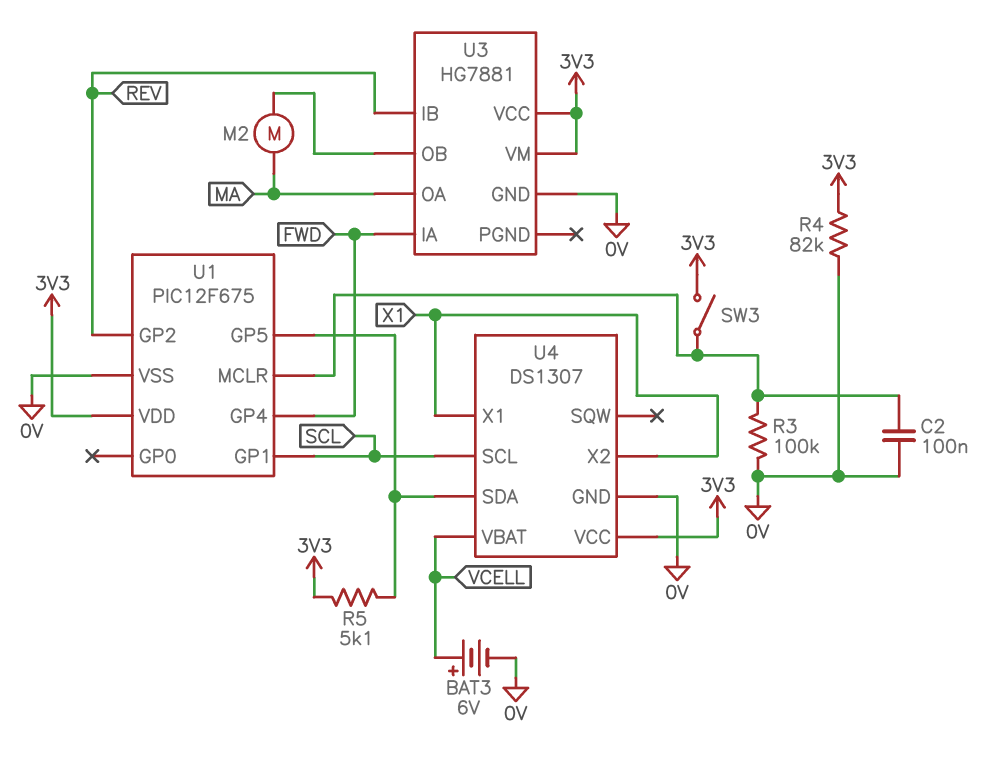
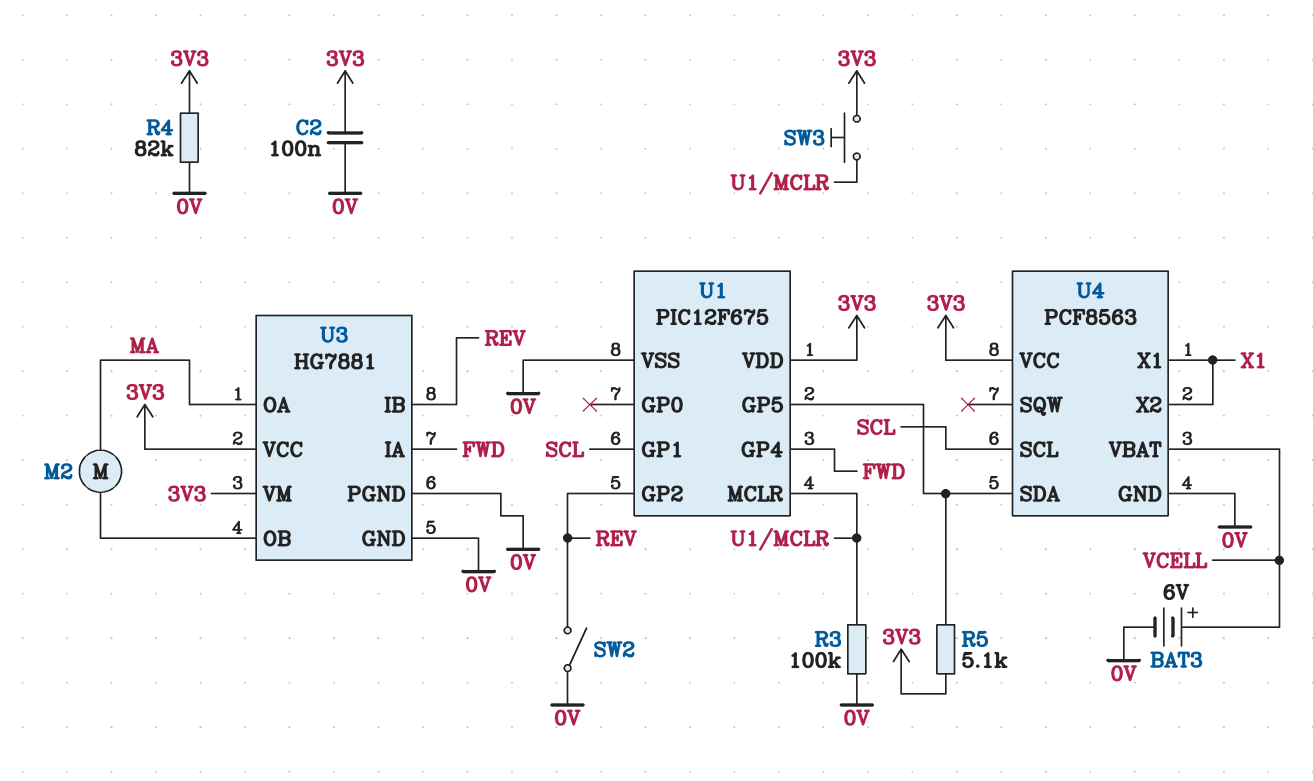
C2: 100nF (0V, U1/MCLR) -> 100nF (0V, 3V3)
SW2: none -> switch (0V, REV)
SW3: switch (3V3, U1/MCLR) -> button (3V3, U1/MCLR)
U3 pin PGND: none -> 0V
U4: DS1307 -> PCF8563

